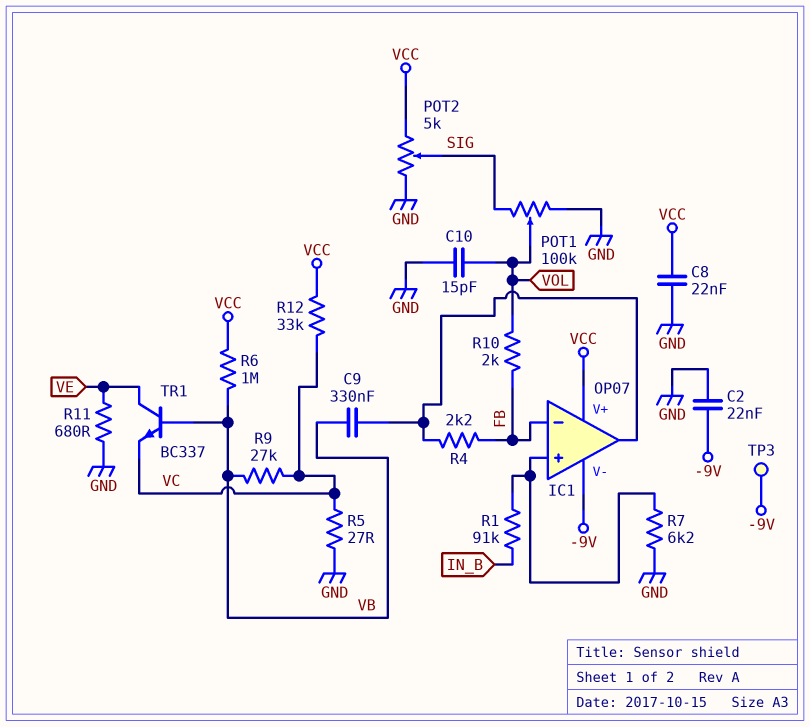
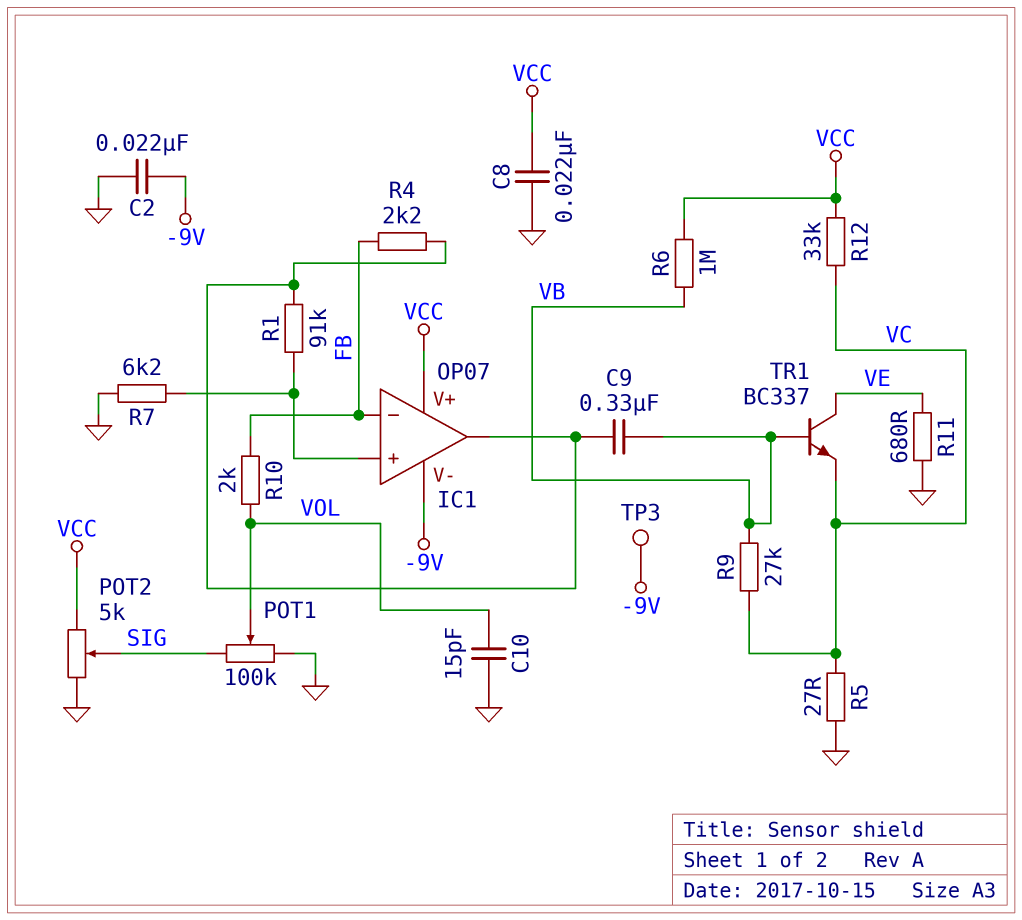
R1: 91k (IC1/in+, IN_B) -> 91k (IC1/in+, IC1/out)

